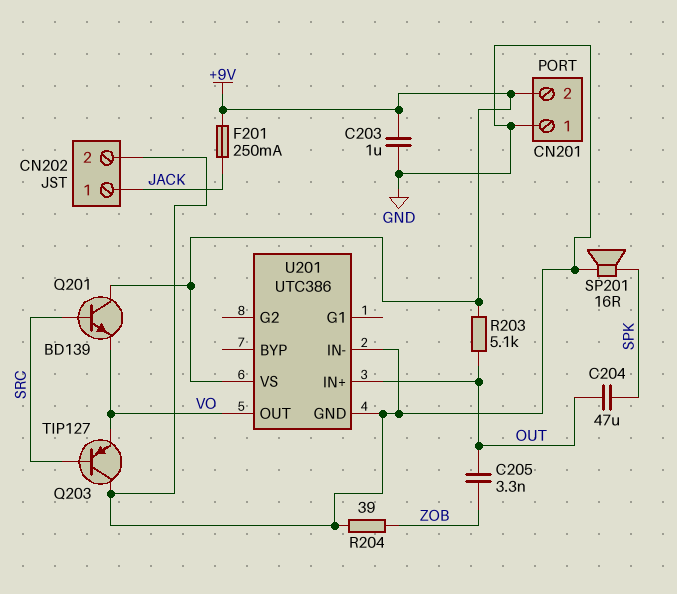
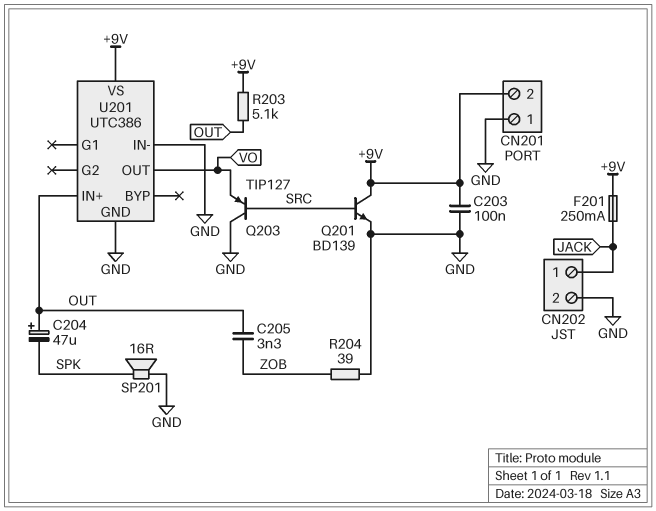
C203: 1uF (+9V, GND) -> 100nF (+9V, GND)
C204: 47uF (OUT, SPK) -> 47uF (plus OUT, minus SPK)
Q201: NPN BD139 (B SRC, C +9V, E VO) -> NPN BD139 (B SRC, C +9V, E GND)

